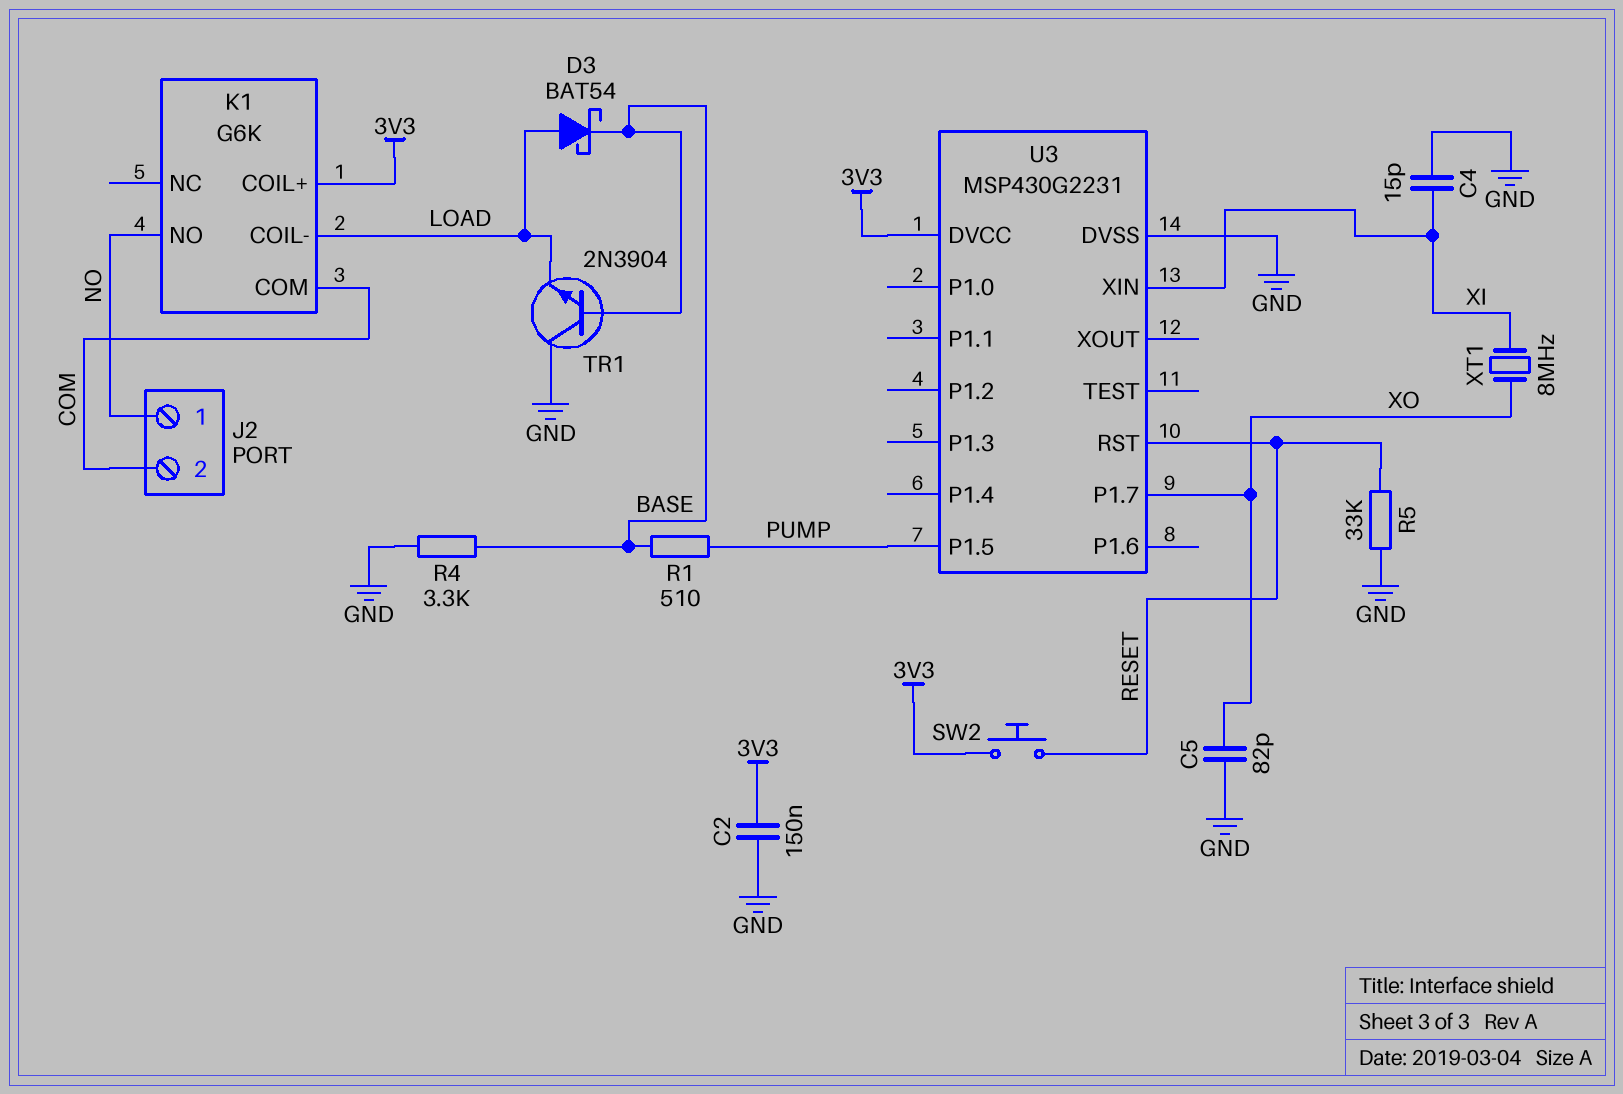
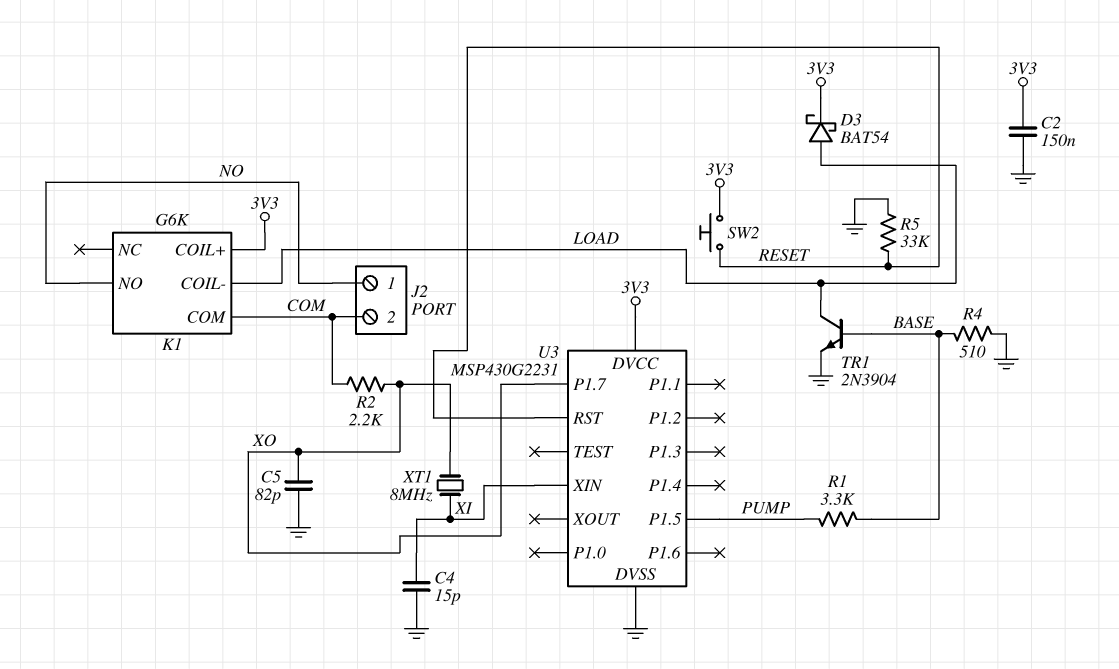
D3: schottky BAT54 (A LOAD, K BASE) -> schottky BAT54 (A LOAD, K 3V3)
R1: 510 (BASE, PUMP) -> 3.3k (BASE, PUMP)
R2: none -> 2.2k (COM, XO)
R4: 3.3k (BASE, GND) -> 510 (BASE, GND)
TR1: NPN 2N3904 (B BASE, C GND, E LOAD) -> NPN 2N3904 (B BASE, C LOAD, E GND)

